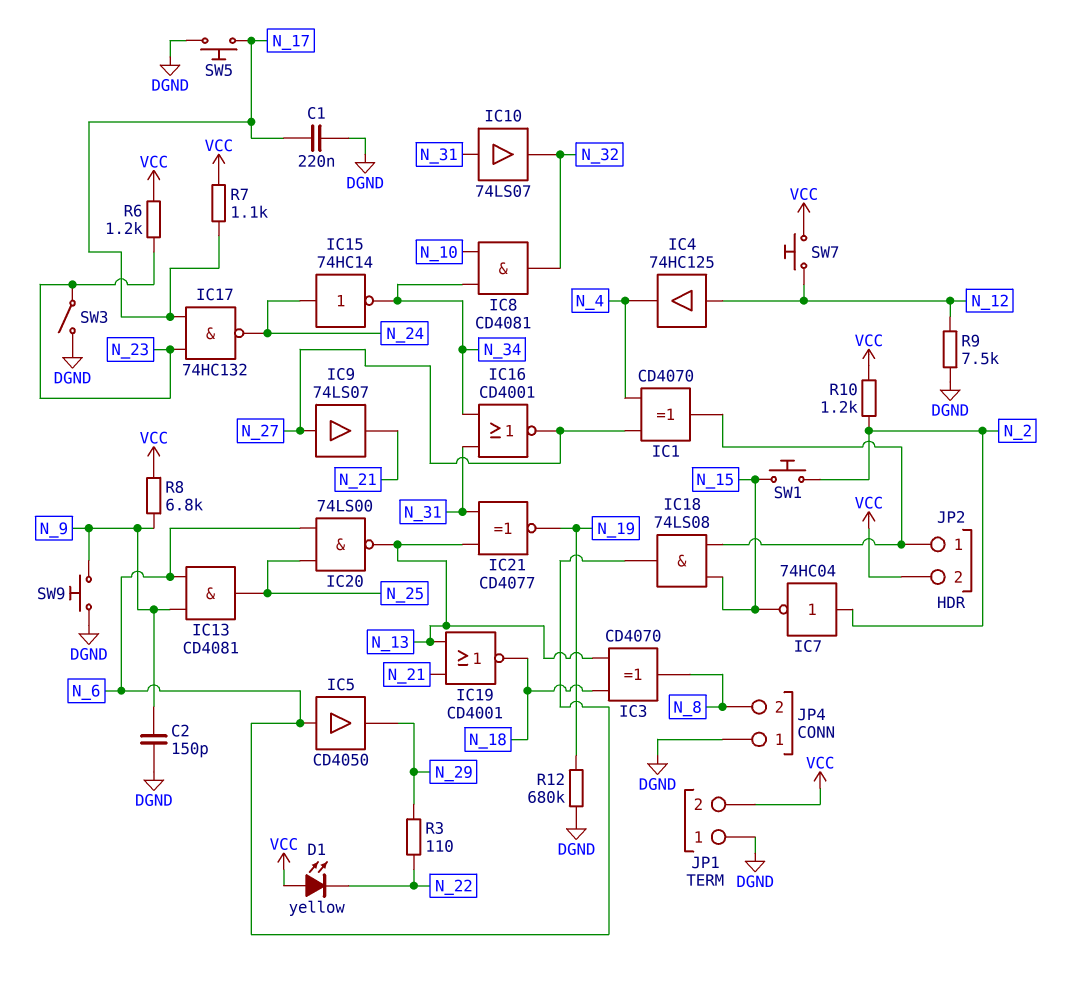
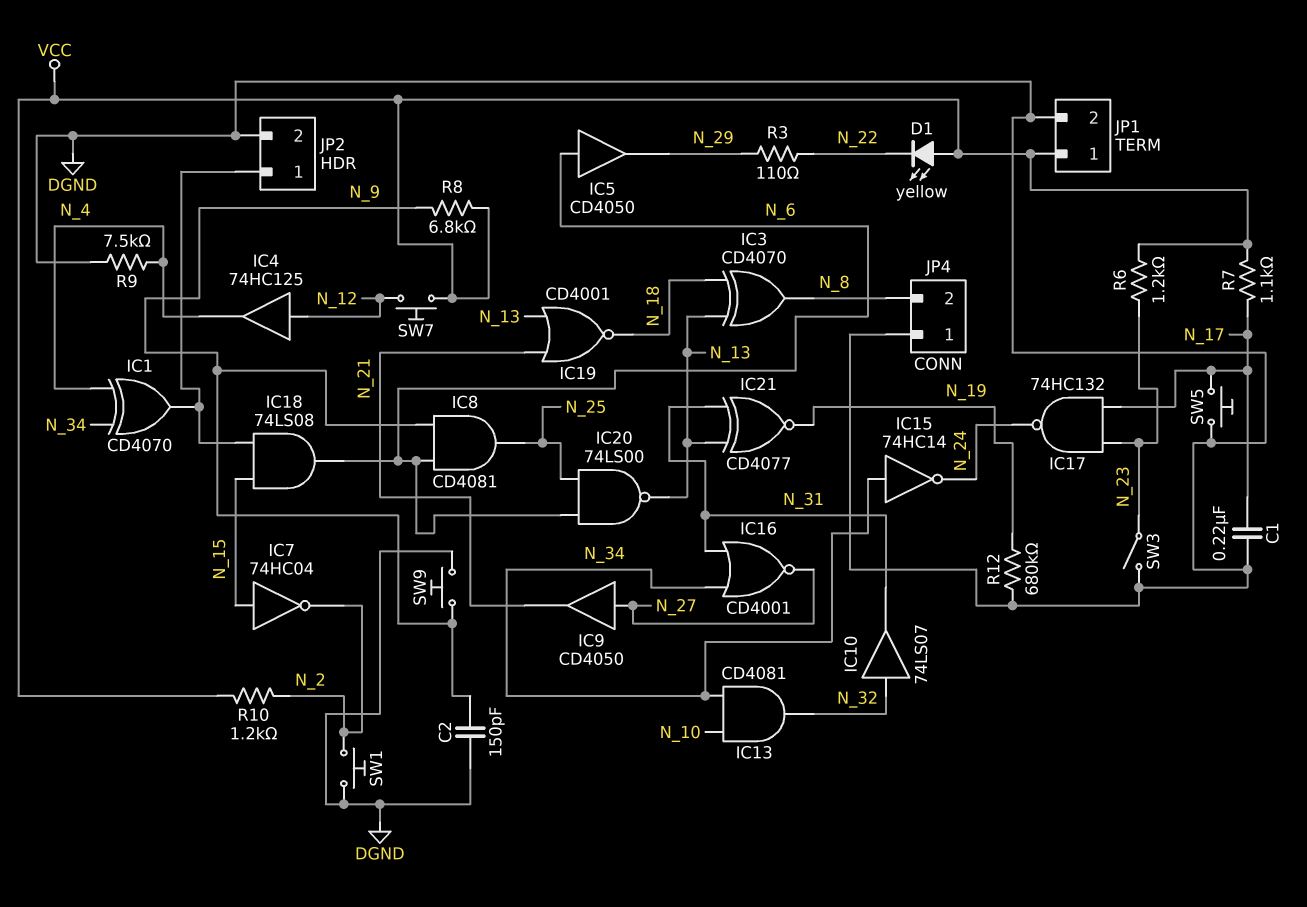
IC1: XOR CD4070 (in N_4, in N_27, out JP2/1) -> XOR CD4070 (in N_4, in N_34, out JP2/1)
IC7: NOT 74HC04 (in N_2, out N_15) -> NOT 74HC04 (in N_15, out N_2)
IC8: AND CD4081 (in N_10, in N_34, out N_32) -> AND CD4081 (in N_6, in N_9, out N_25)
IC9: buffer 74LS07 (in N_27, out N_21) -> buffer CD4050 (in N_27, out N_21)
IC10: buffer 74LS07 (in N_31, out N_32) -> buffer 74LS07 (in N_32, out N_31)
IC13: AND CD4081 (in N_6, in N_9, out N_25) -> AND CD4081 (in N_10, in N_34, out N_32)
IC15: NOT 74HC14 (in N_24, out N_34) -> NOT 74HC14 (in N_34, out N_24)
JP1 pin 1: DGND -> VCC
JP1 pin 2: VCC -> DGND
JP2 pin 2: VCC -> DGND
R9: 7.5k (DGND, N_12) -> 7.5k (DGND, N_4)
SW1: button (N_2, N_15) -> button (DGND, N_2)

